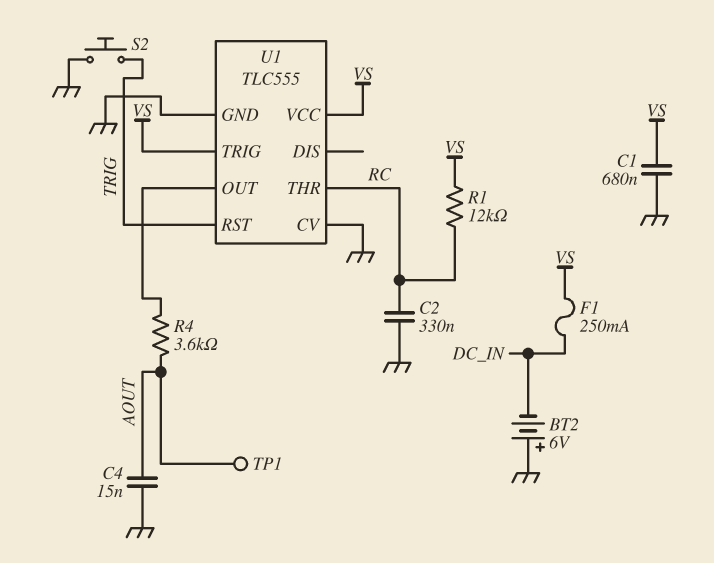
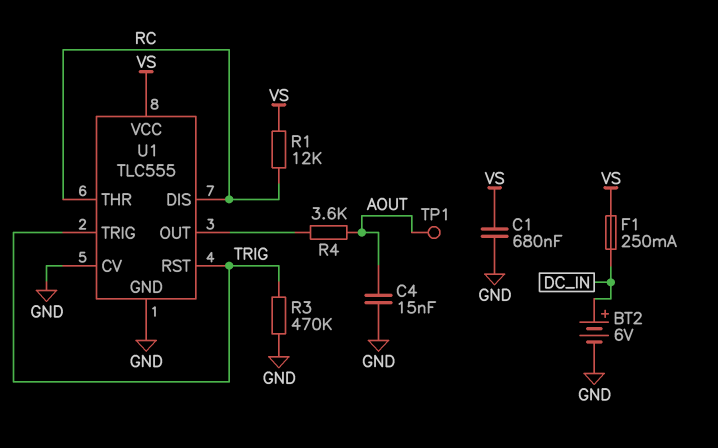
BT2: 6V (plus GND, minus DC_IN) -> 6V (plus DC_IN, minus GND)
C2: 330nF (GND, RC) -> none
R3: none -> 470k (GND, TRIG)
S2: button (GND, TRIG) -> none
U1 pin DIS: none -> RC
U1 pin TRIG: VS -> TRIG

